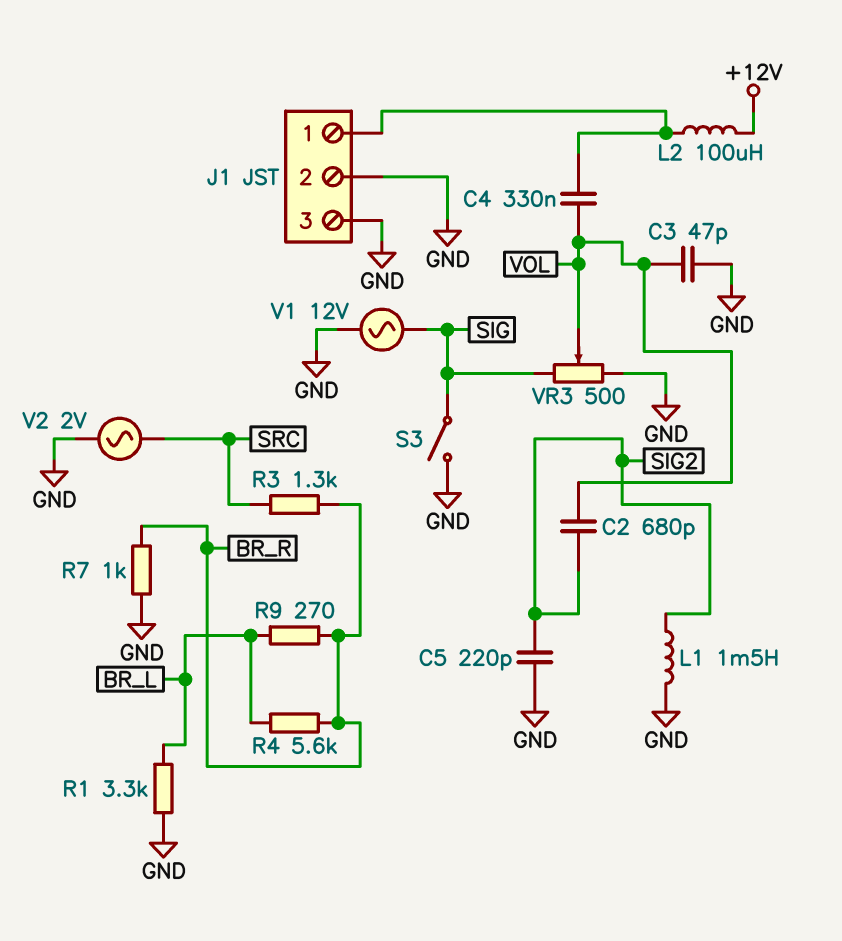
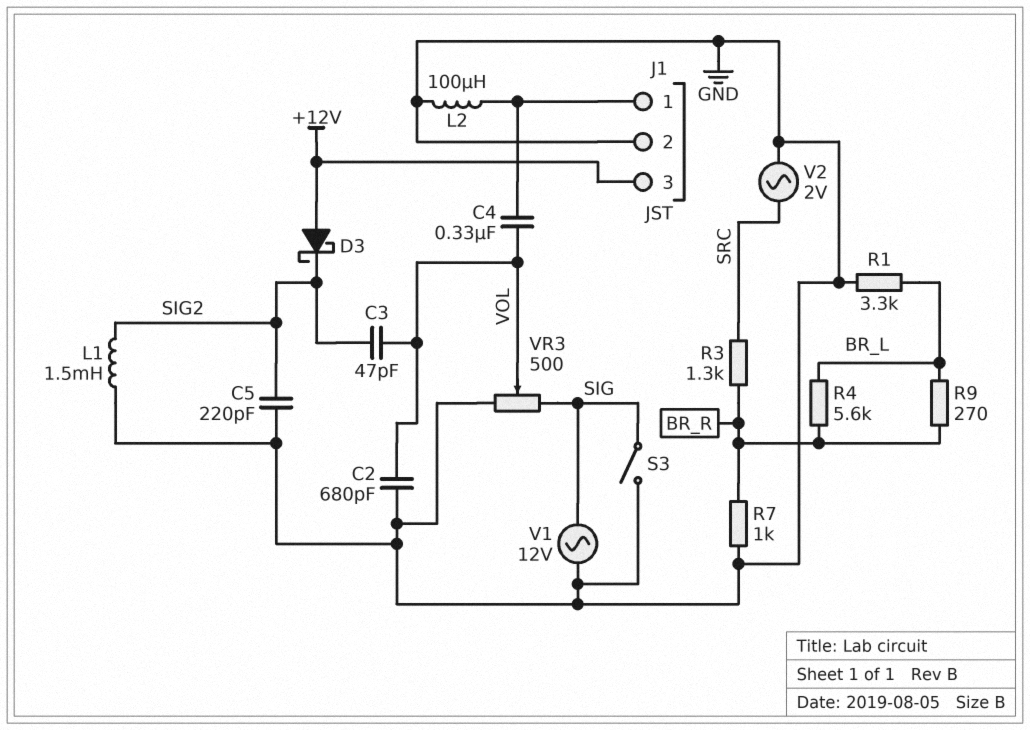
C2: 680pF (SIG2, VOL) -> 680pF (GND, VOL)
C3: 47pF (GND, VOL) -> 47pF (SIG2, VOL)
D3: none -> schottky (A +12V, K SIG2)
J1 pin 3: GND -> +12V
L2: 100uH (+12V, J1/1) -> 100uH (GND, J1/1)

